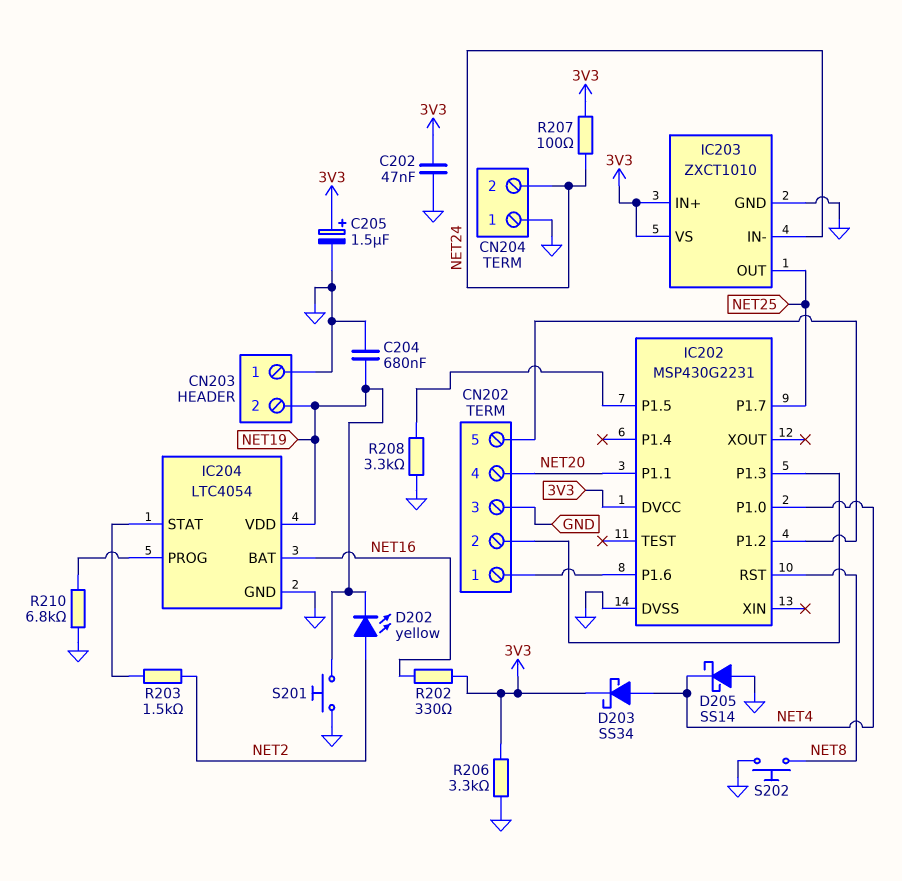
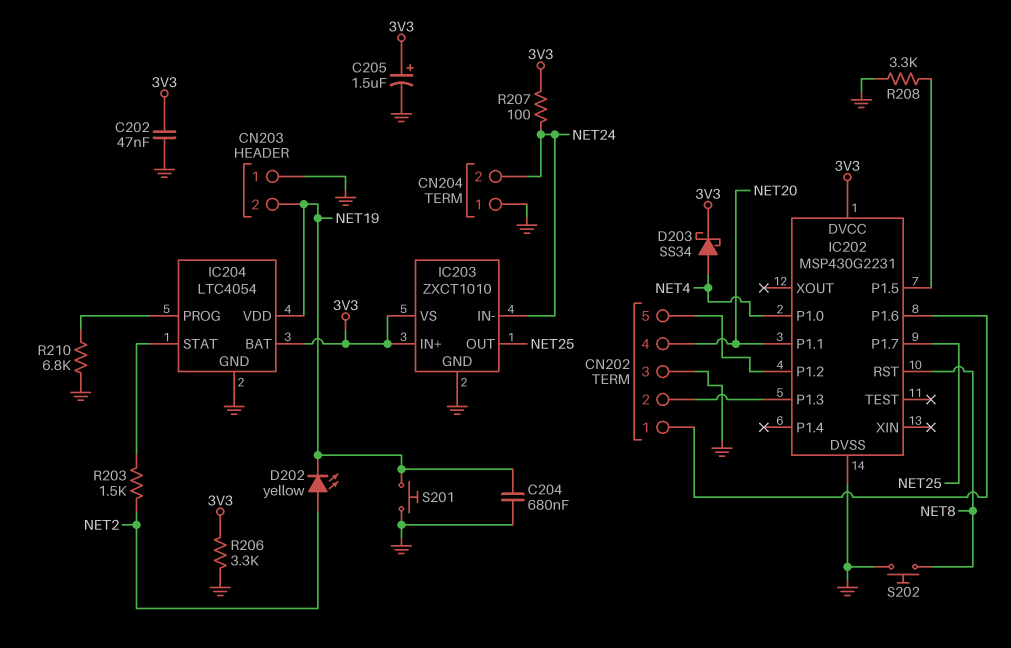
D205: schottky SS14 (A GND, K NET4) -> none
IC204 pin BAT: NET16 -> 3V3
R202: 330 (3V3, NET16) -> none

